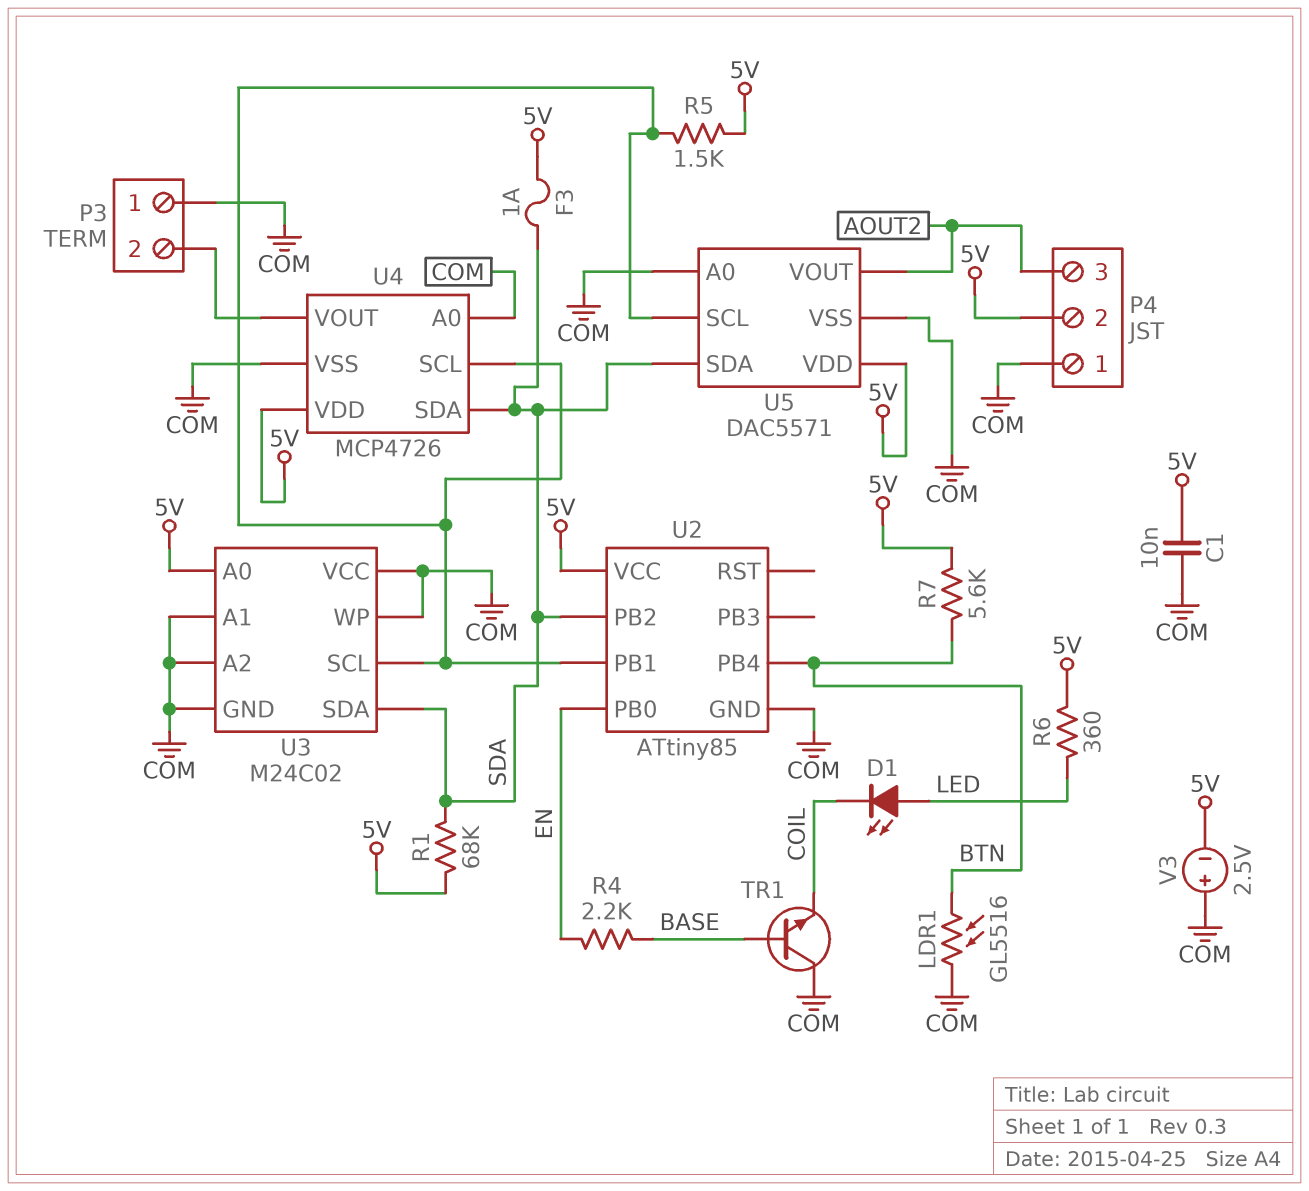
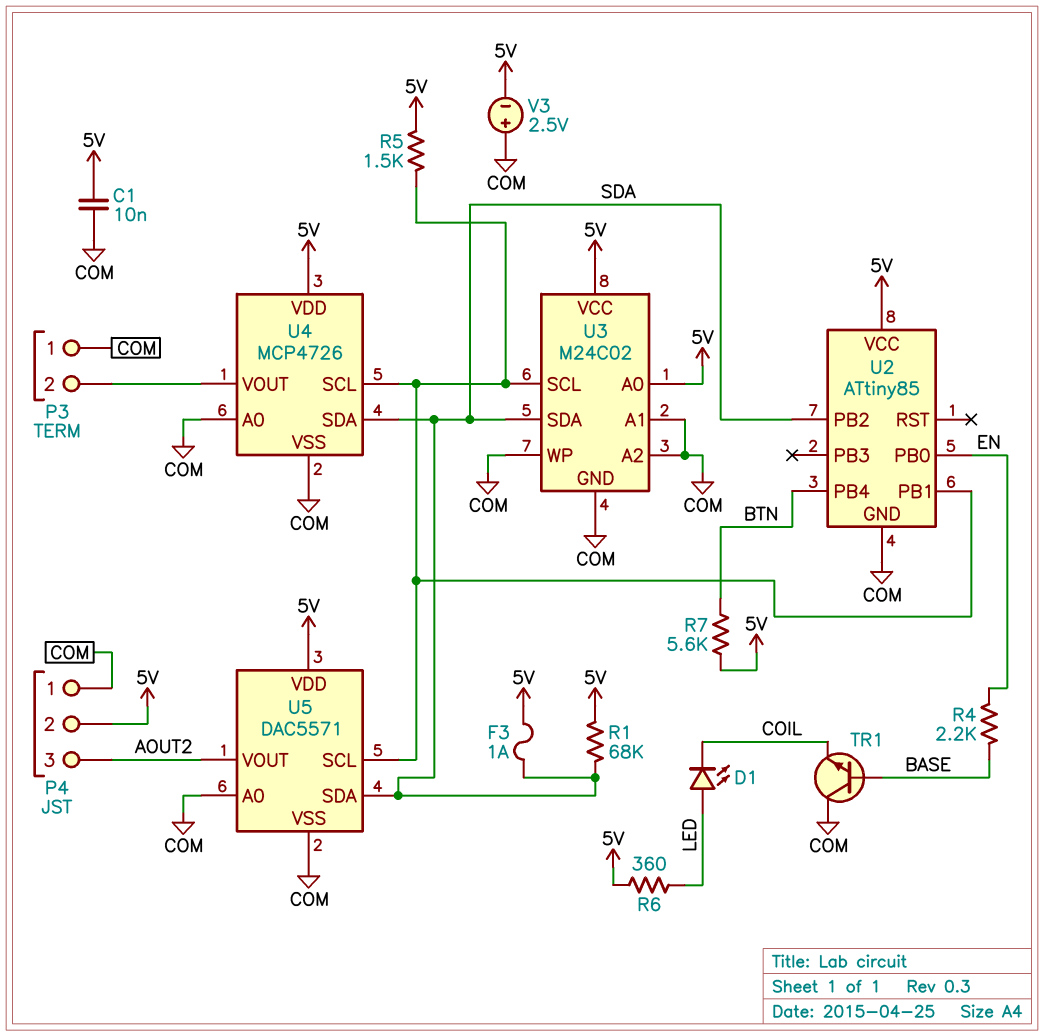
LDR1: GL5516 (BTN, COM) -> none
U3 pin VCC: COM -> 5V

